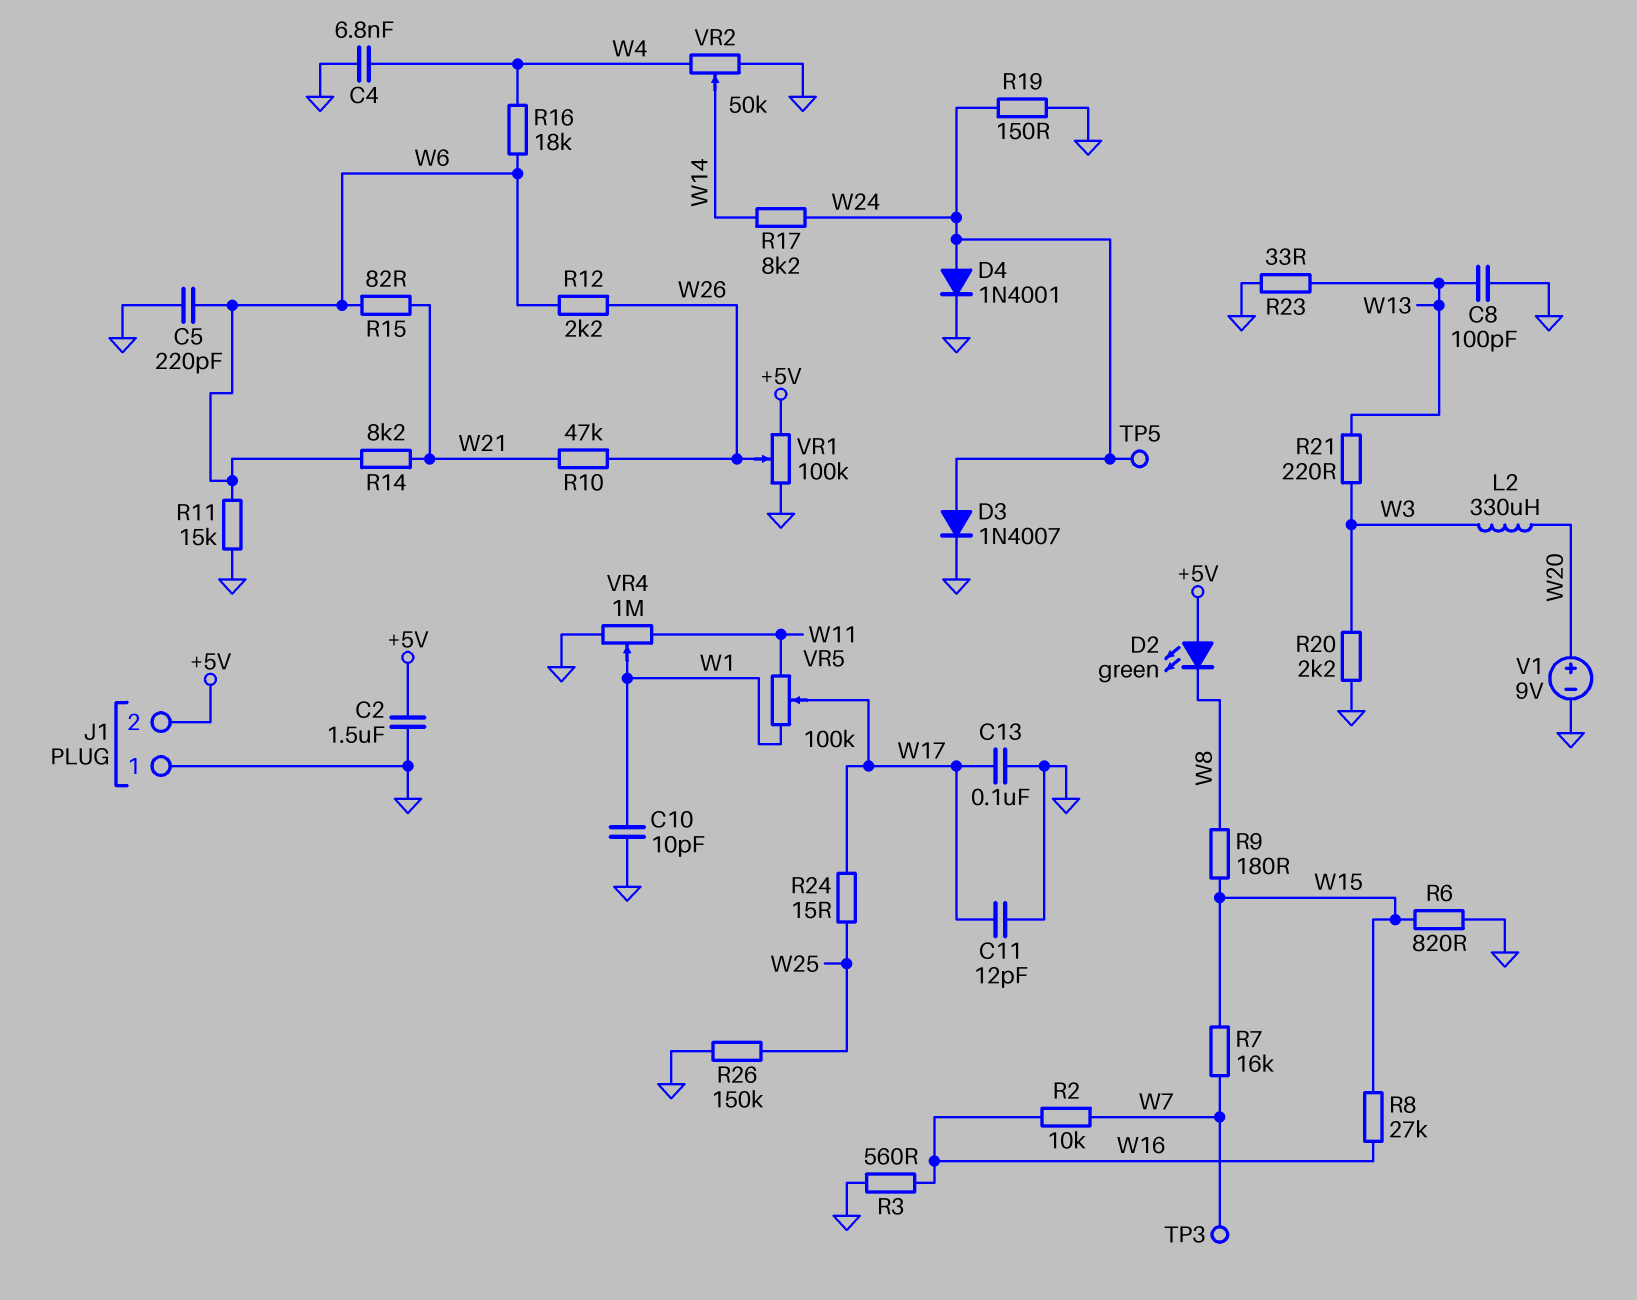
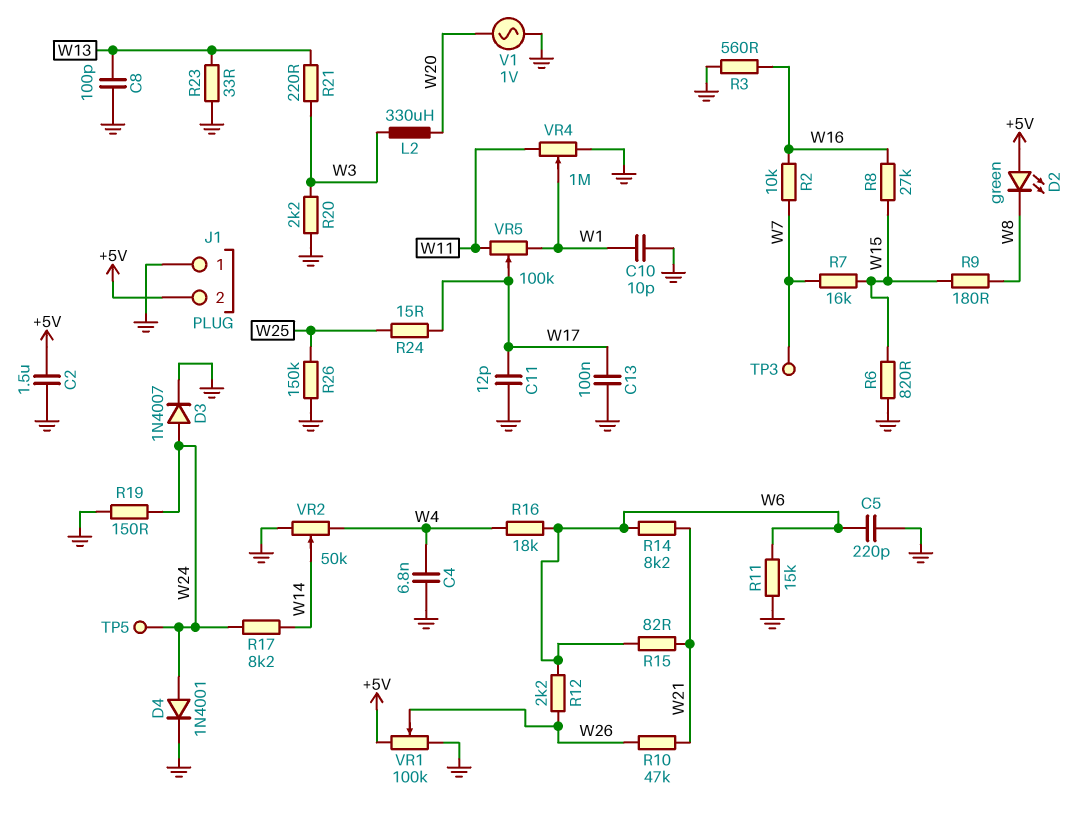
V1: 9V (plus W20, minus GND) -> AC 1V (GND, W20)

